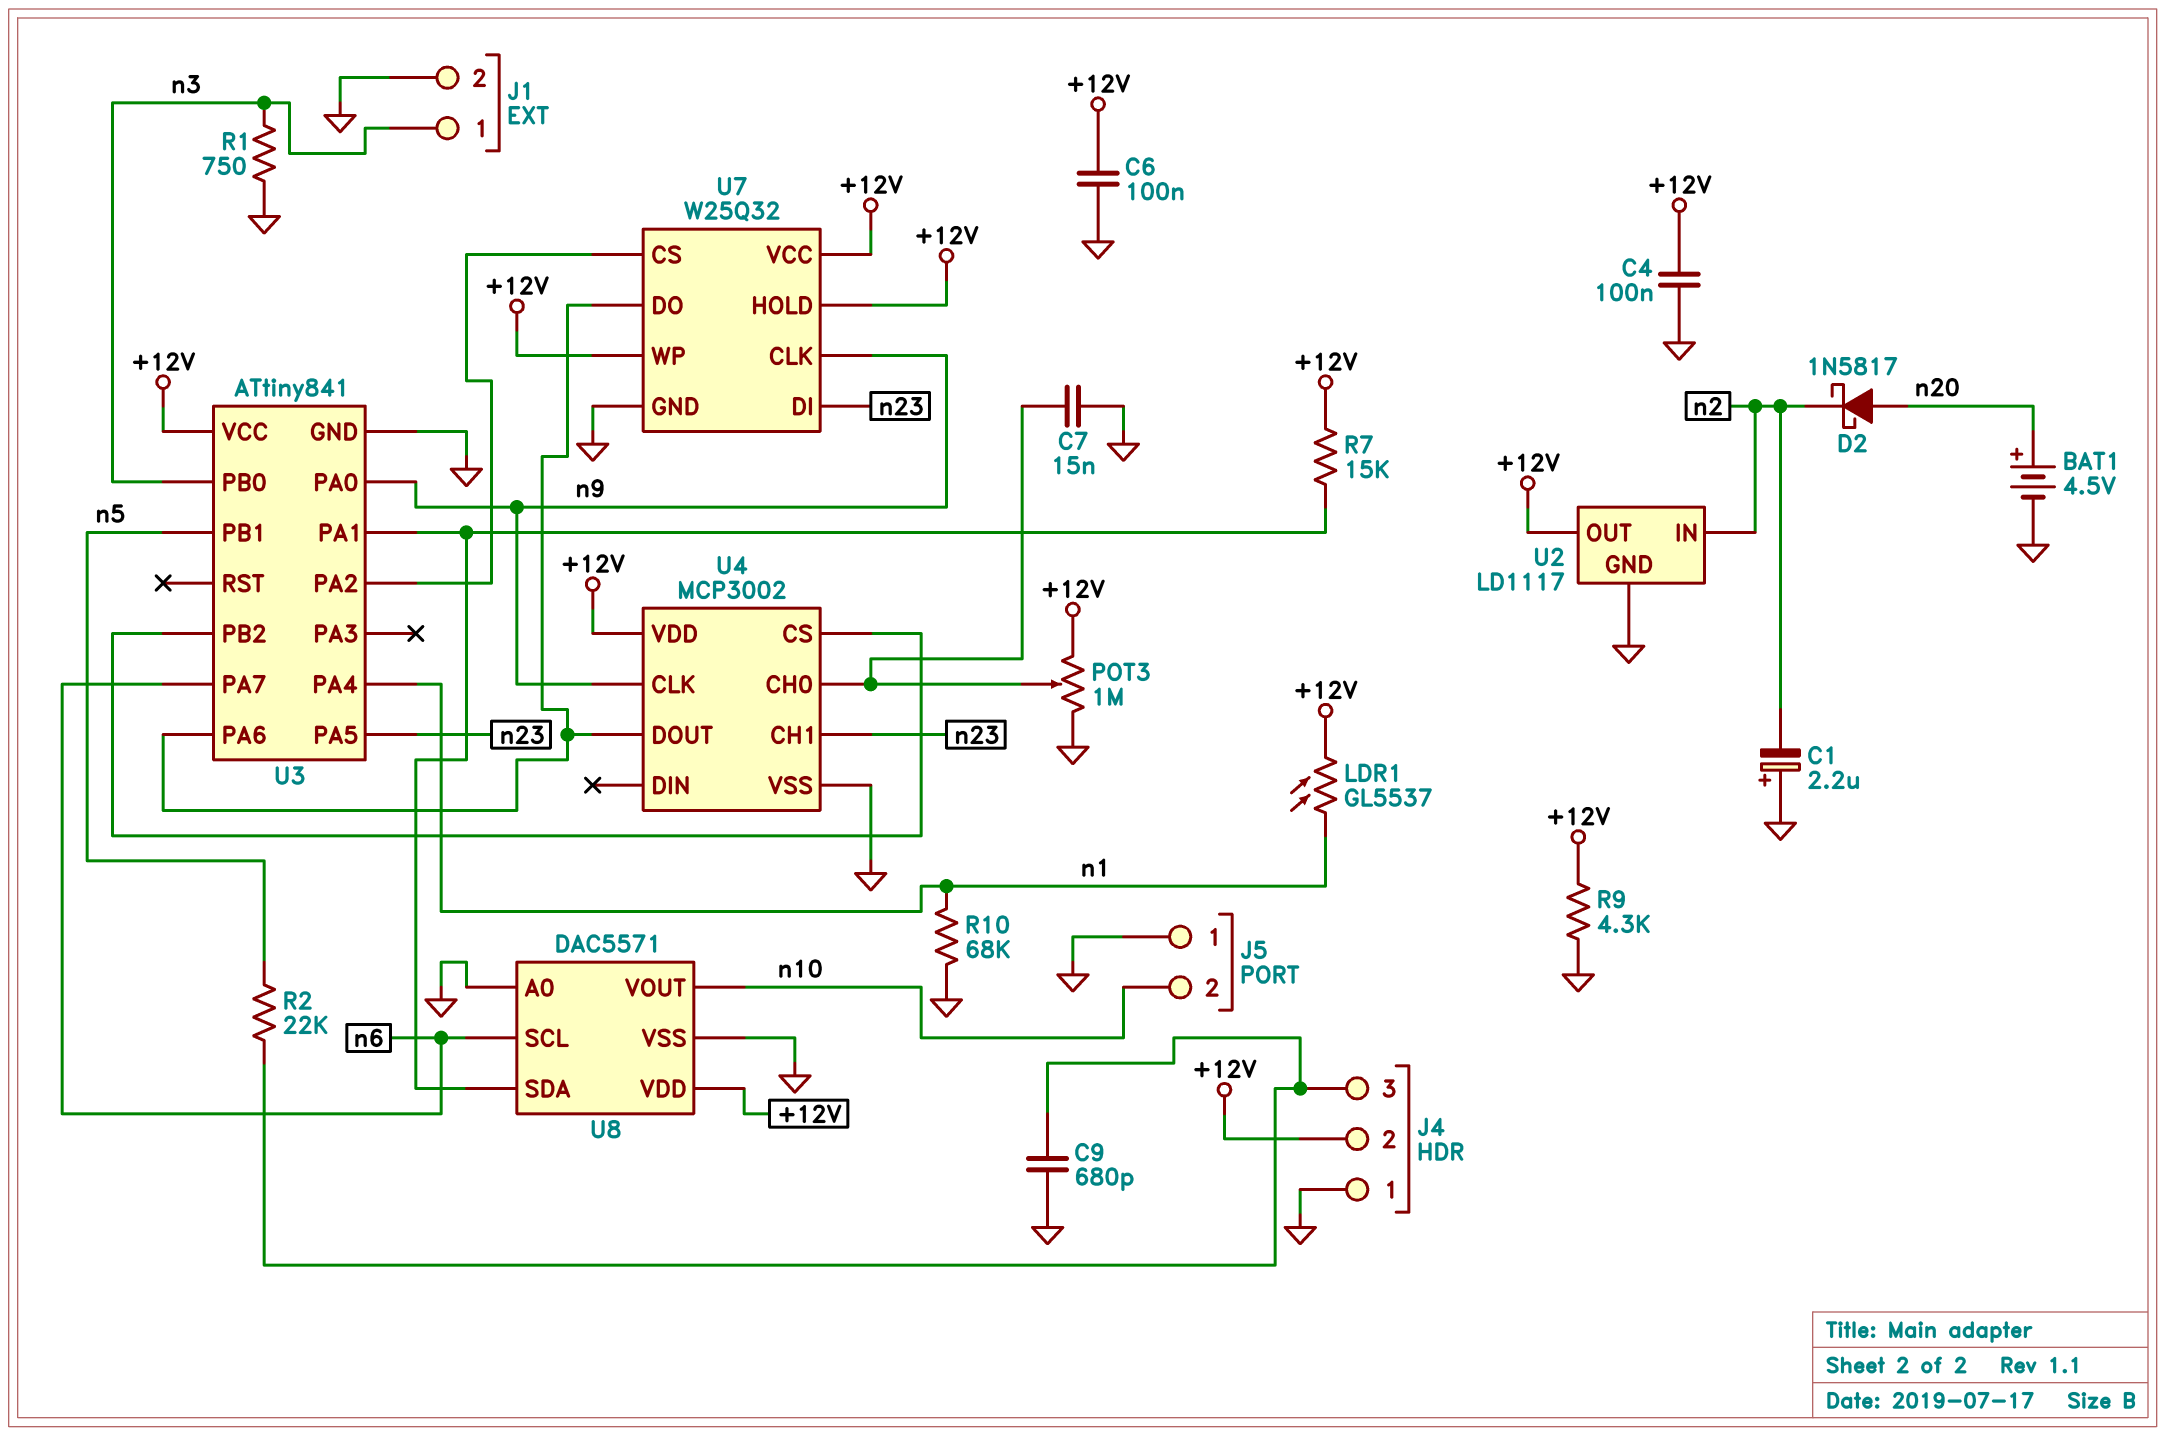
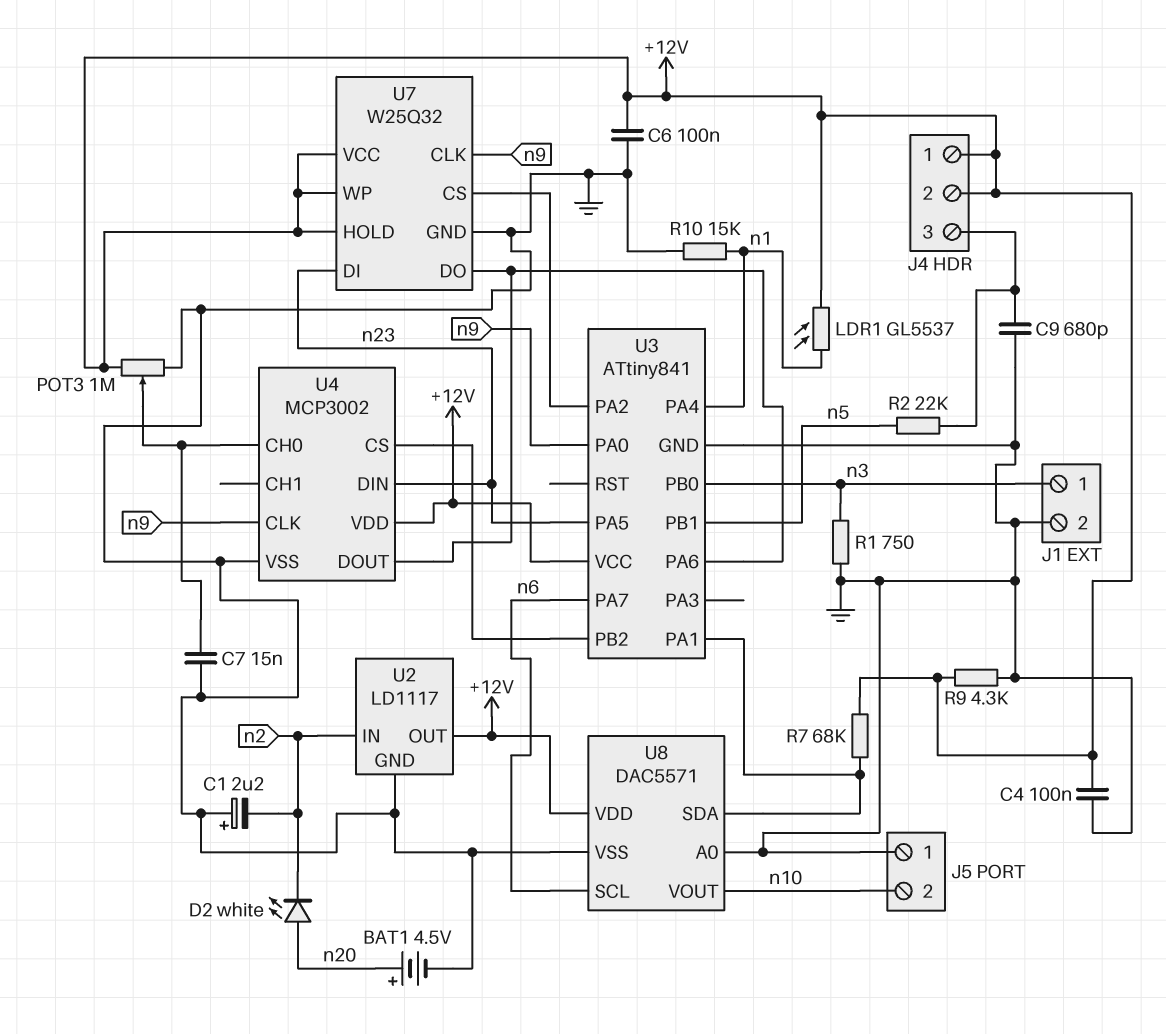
D2: schottky 1N5817 (A n20, K n2) -> LED white (A n20, K n2)
J4 pin 1: GND -> +12V
R7: 15k (+12V, U3/PA1) -> 68k (+12V, U3/PA1)
R10: 68k (GND, n1) -> 15k (GND, n1)
U4 pin CH1: n23 -> none
U4 pin DIN: none -> n23

